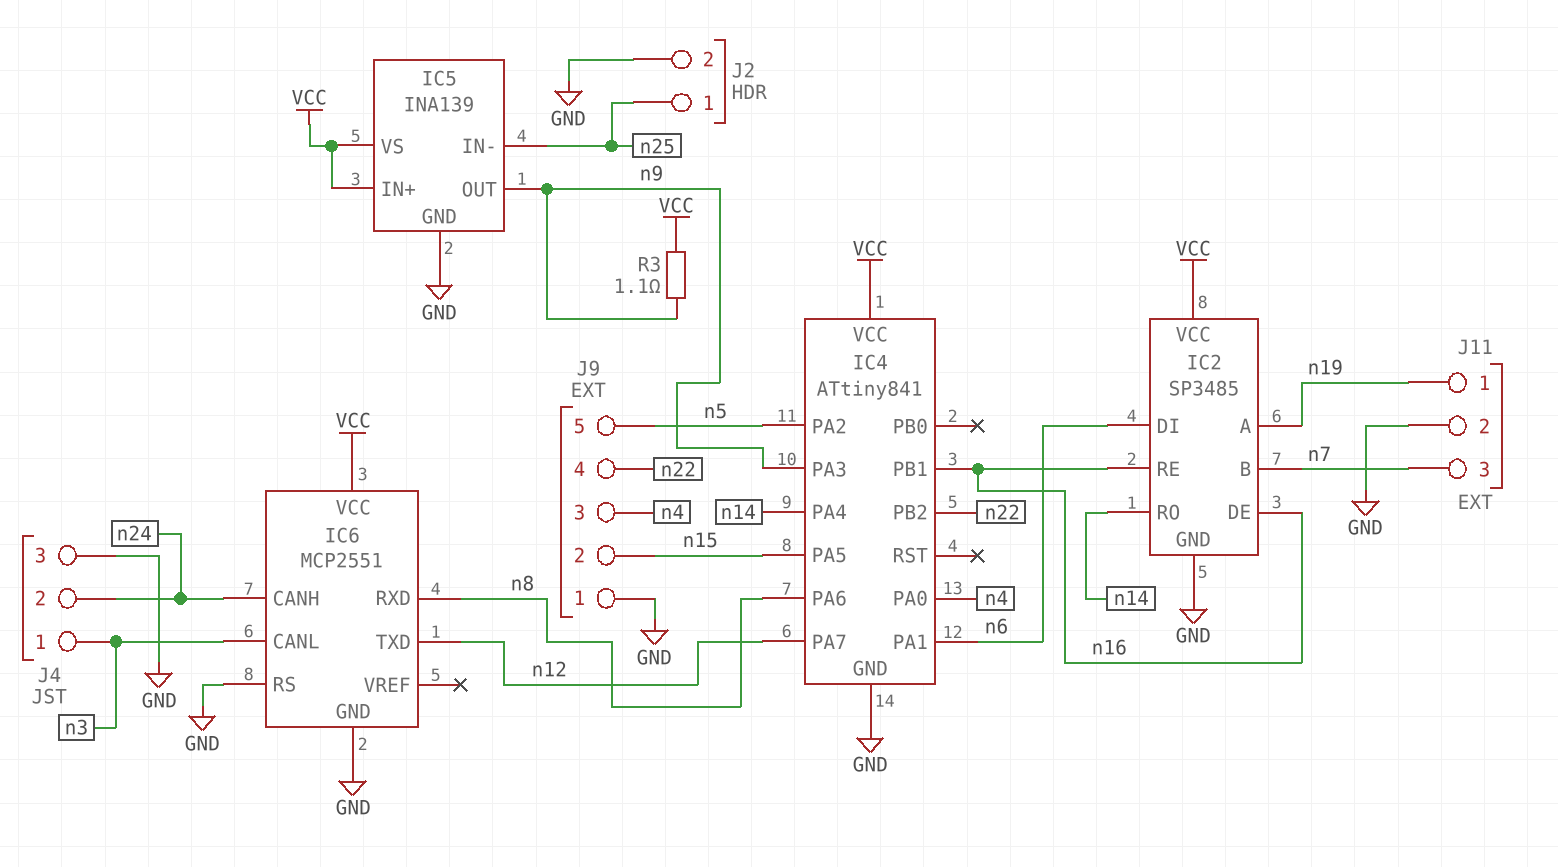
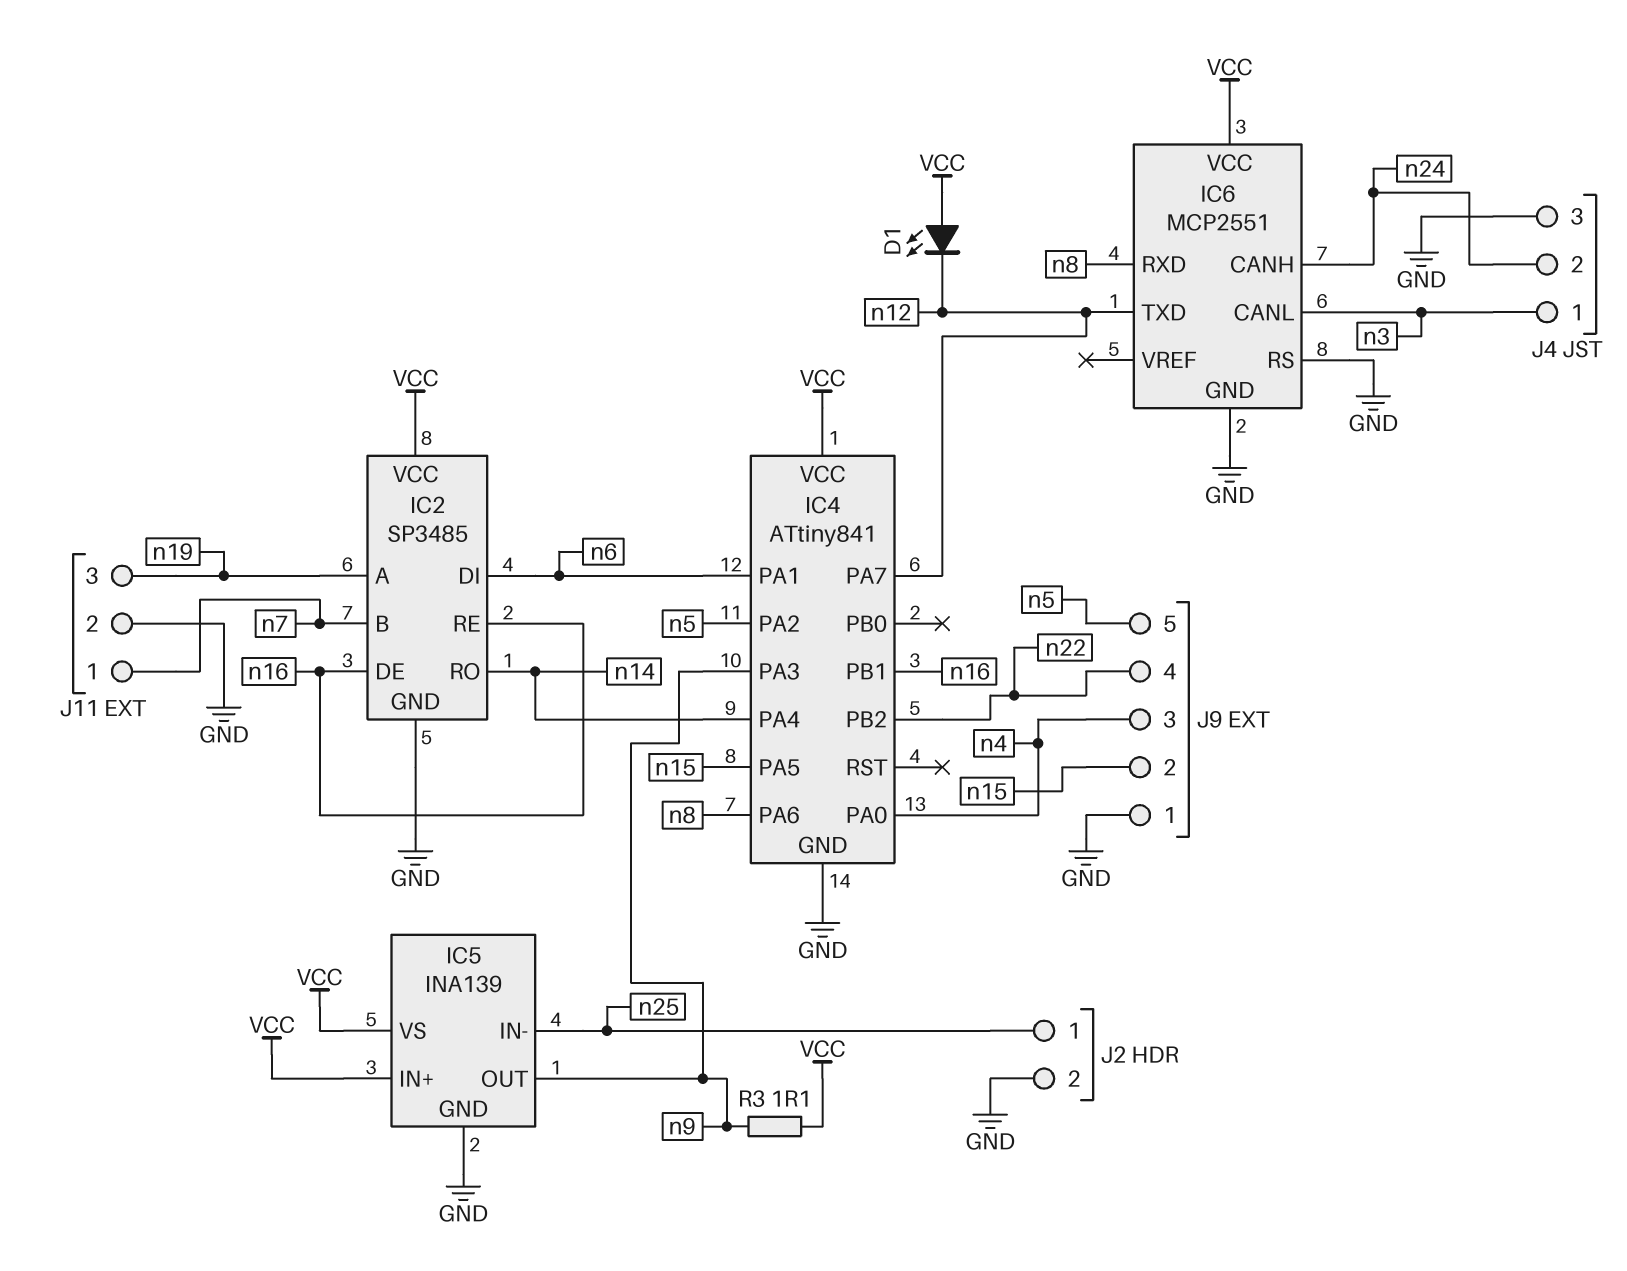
D1: none -> LED (A VCC, K n12)
J11 pin 1: n19 -> n7
J11 pin 3: n7 -> n19

